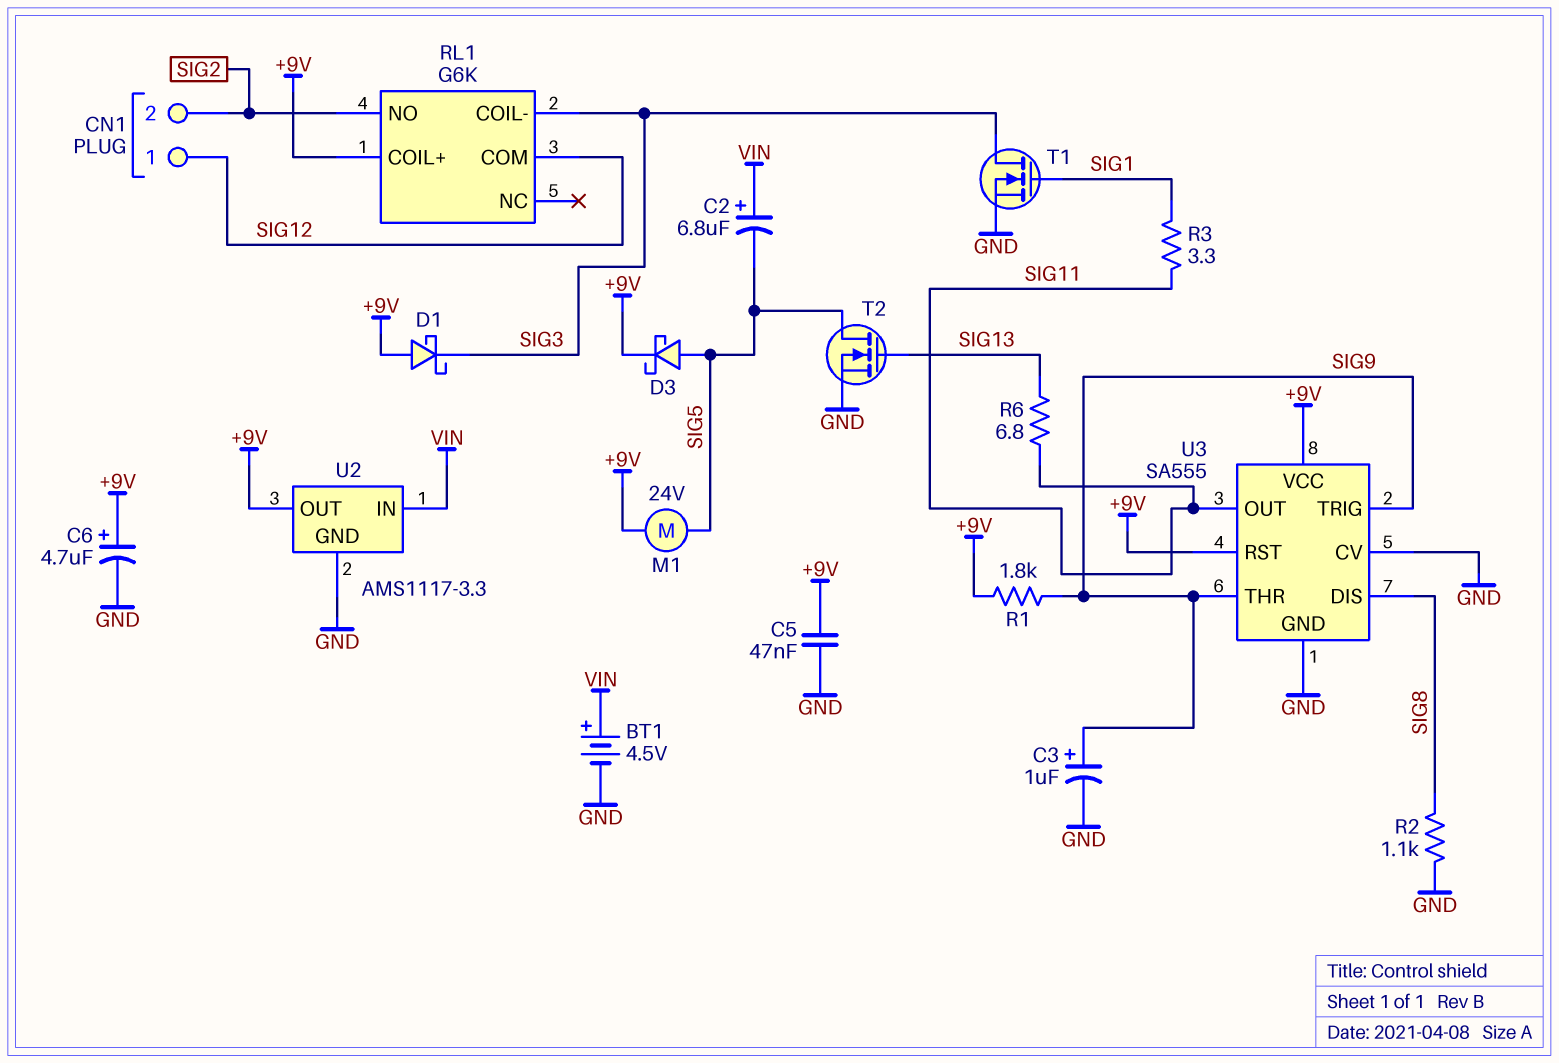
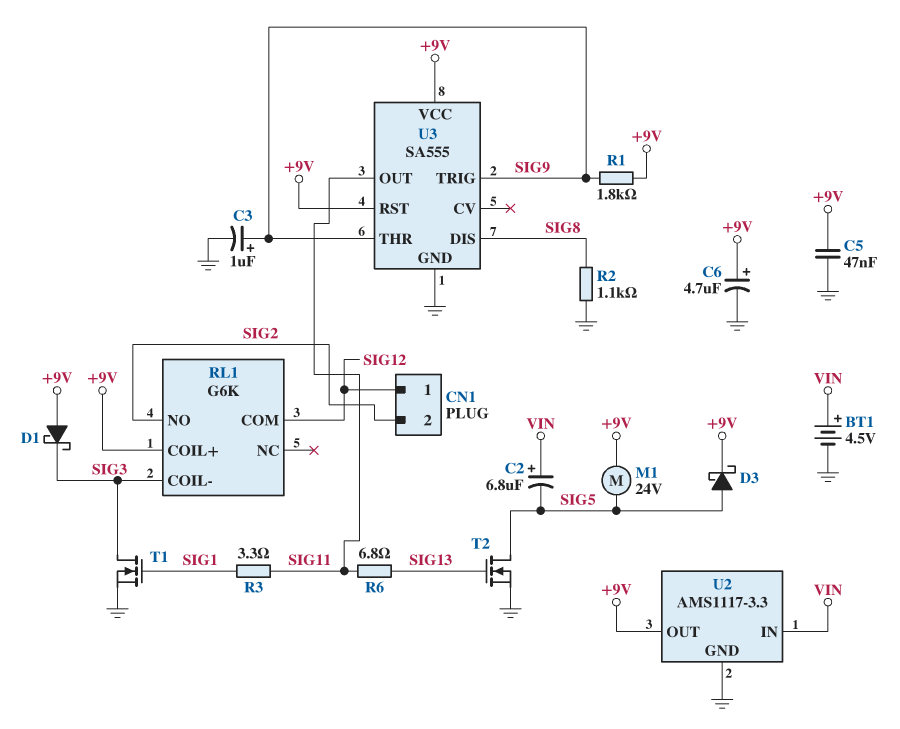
U3 pin CV: GND -> none

